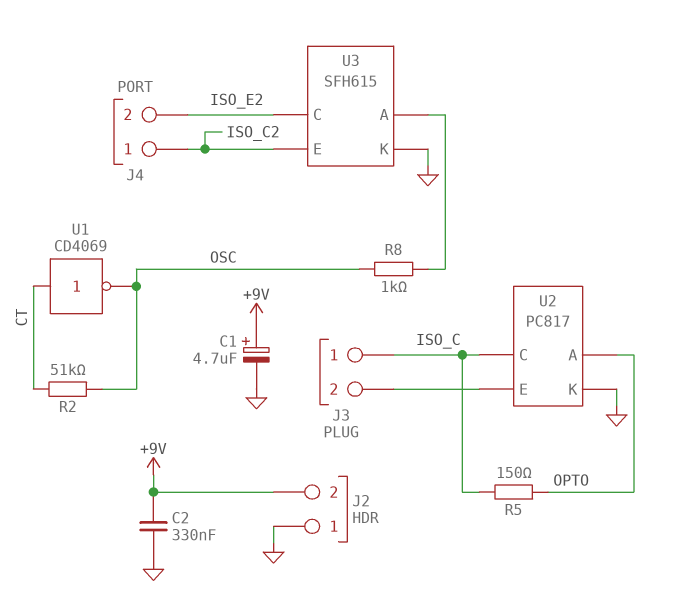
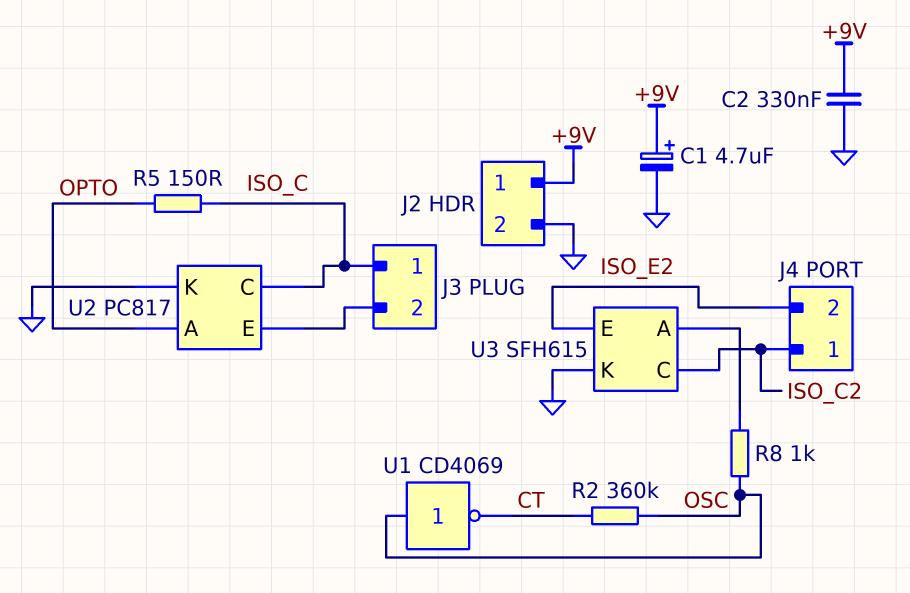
J2 pin 1: GND -> +9V
J2 pin 2: +9V -> GND
R2: 51k (CT, OSC) -> 360k (CT, OSC)
U1: NOT CD4069 (in CT, out OSC) -> NOT CD4069 (in OSC, out CT)
U3 pin C: ISO_E2 -> ISO_C2
U3 pin E: ISO_C2 -> ISO_E2

